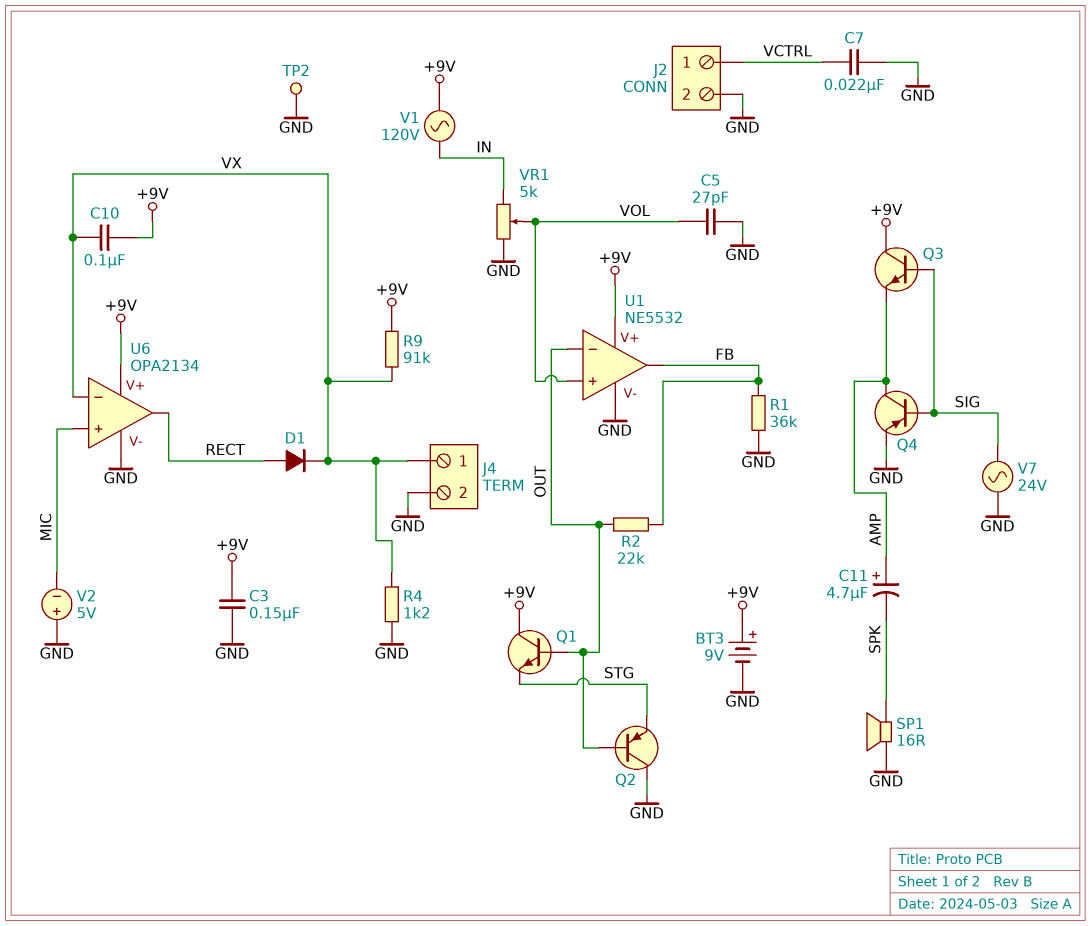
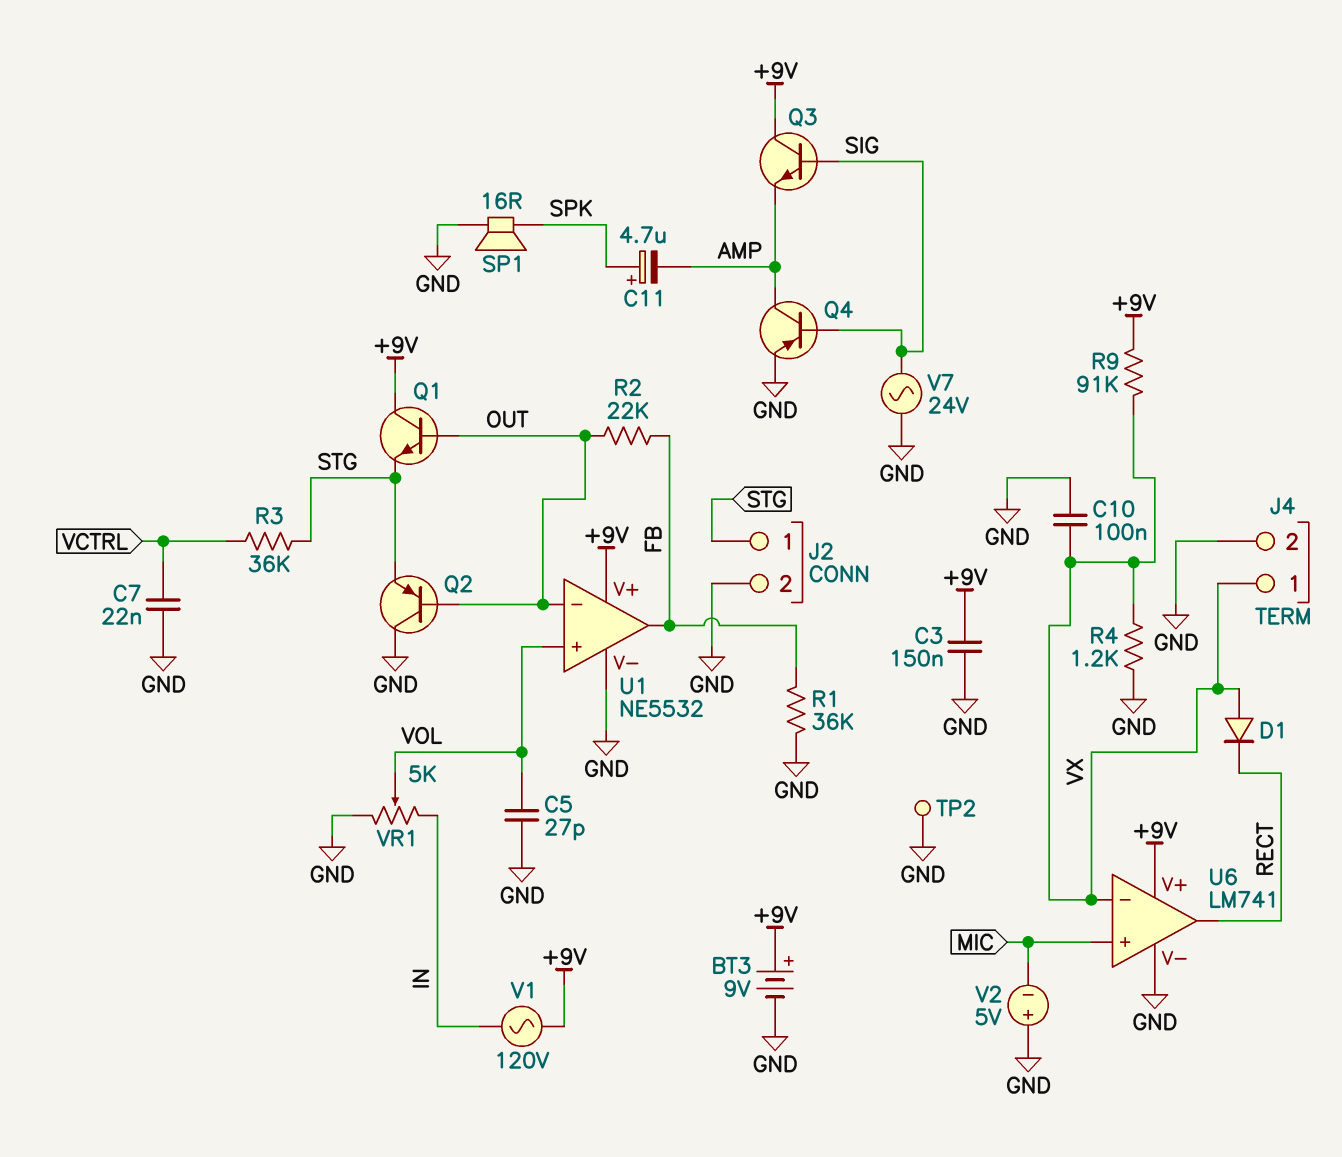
C10: 100nF (+9V, VX) -> 100nF (GND, VX)
C11: 4.7uF (plus AMP, minus SPK) -> 4.7uF (plus SPK, minus AMP)
D1: diode (A RECT, K VX) -> diode (A VX, K RECT)
J2 pin 1: VCTRL -> STG
R3: none -> 36k (STG, VCTRL)
U6: OPA2134 -> LM741

